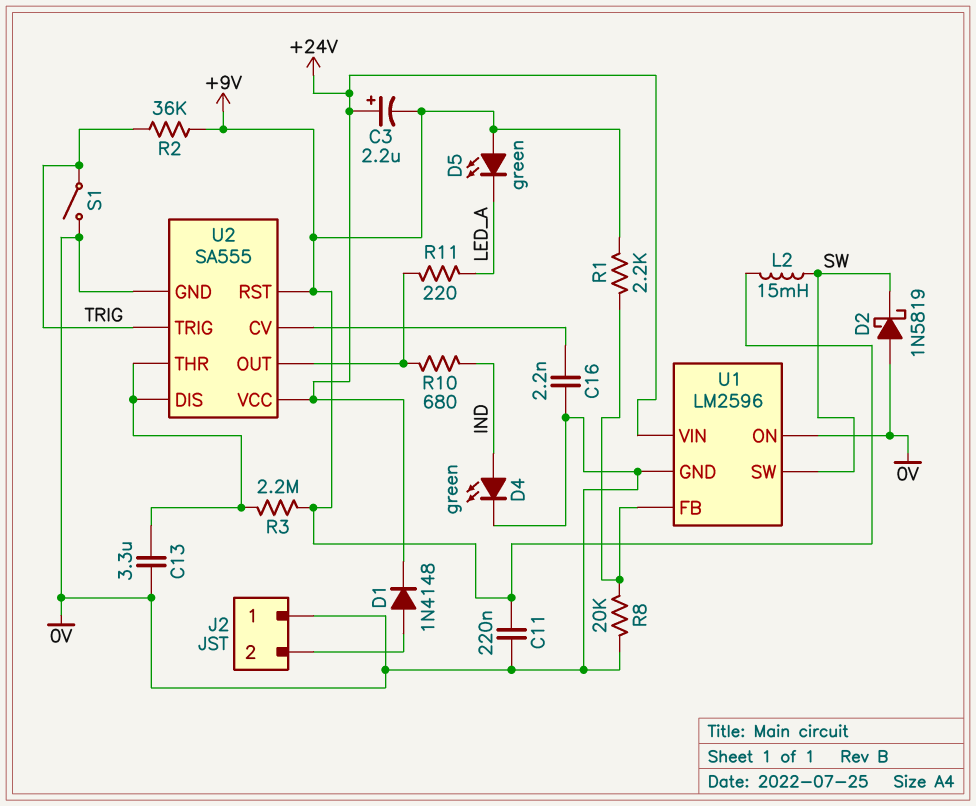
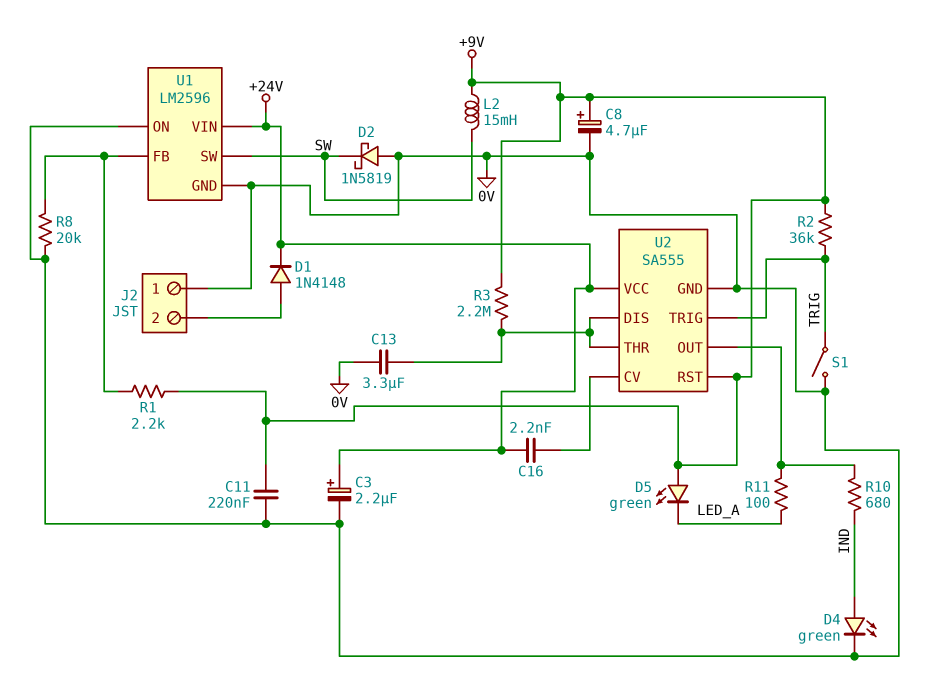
C3: 2.2uF (plus +24V, minus +9V) -> 2.2uF (plus +24V, minus 0V)
C8: none -> 4.7uF (plus +9V, minus 0V)
C16: 2.2nF (0V, U2/CV) -> 2.2nF (+24V, U2/CV)
R11: 220 (LED_A, U2/OUT) -> 100 (LED_A, U2/OUT)

